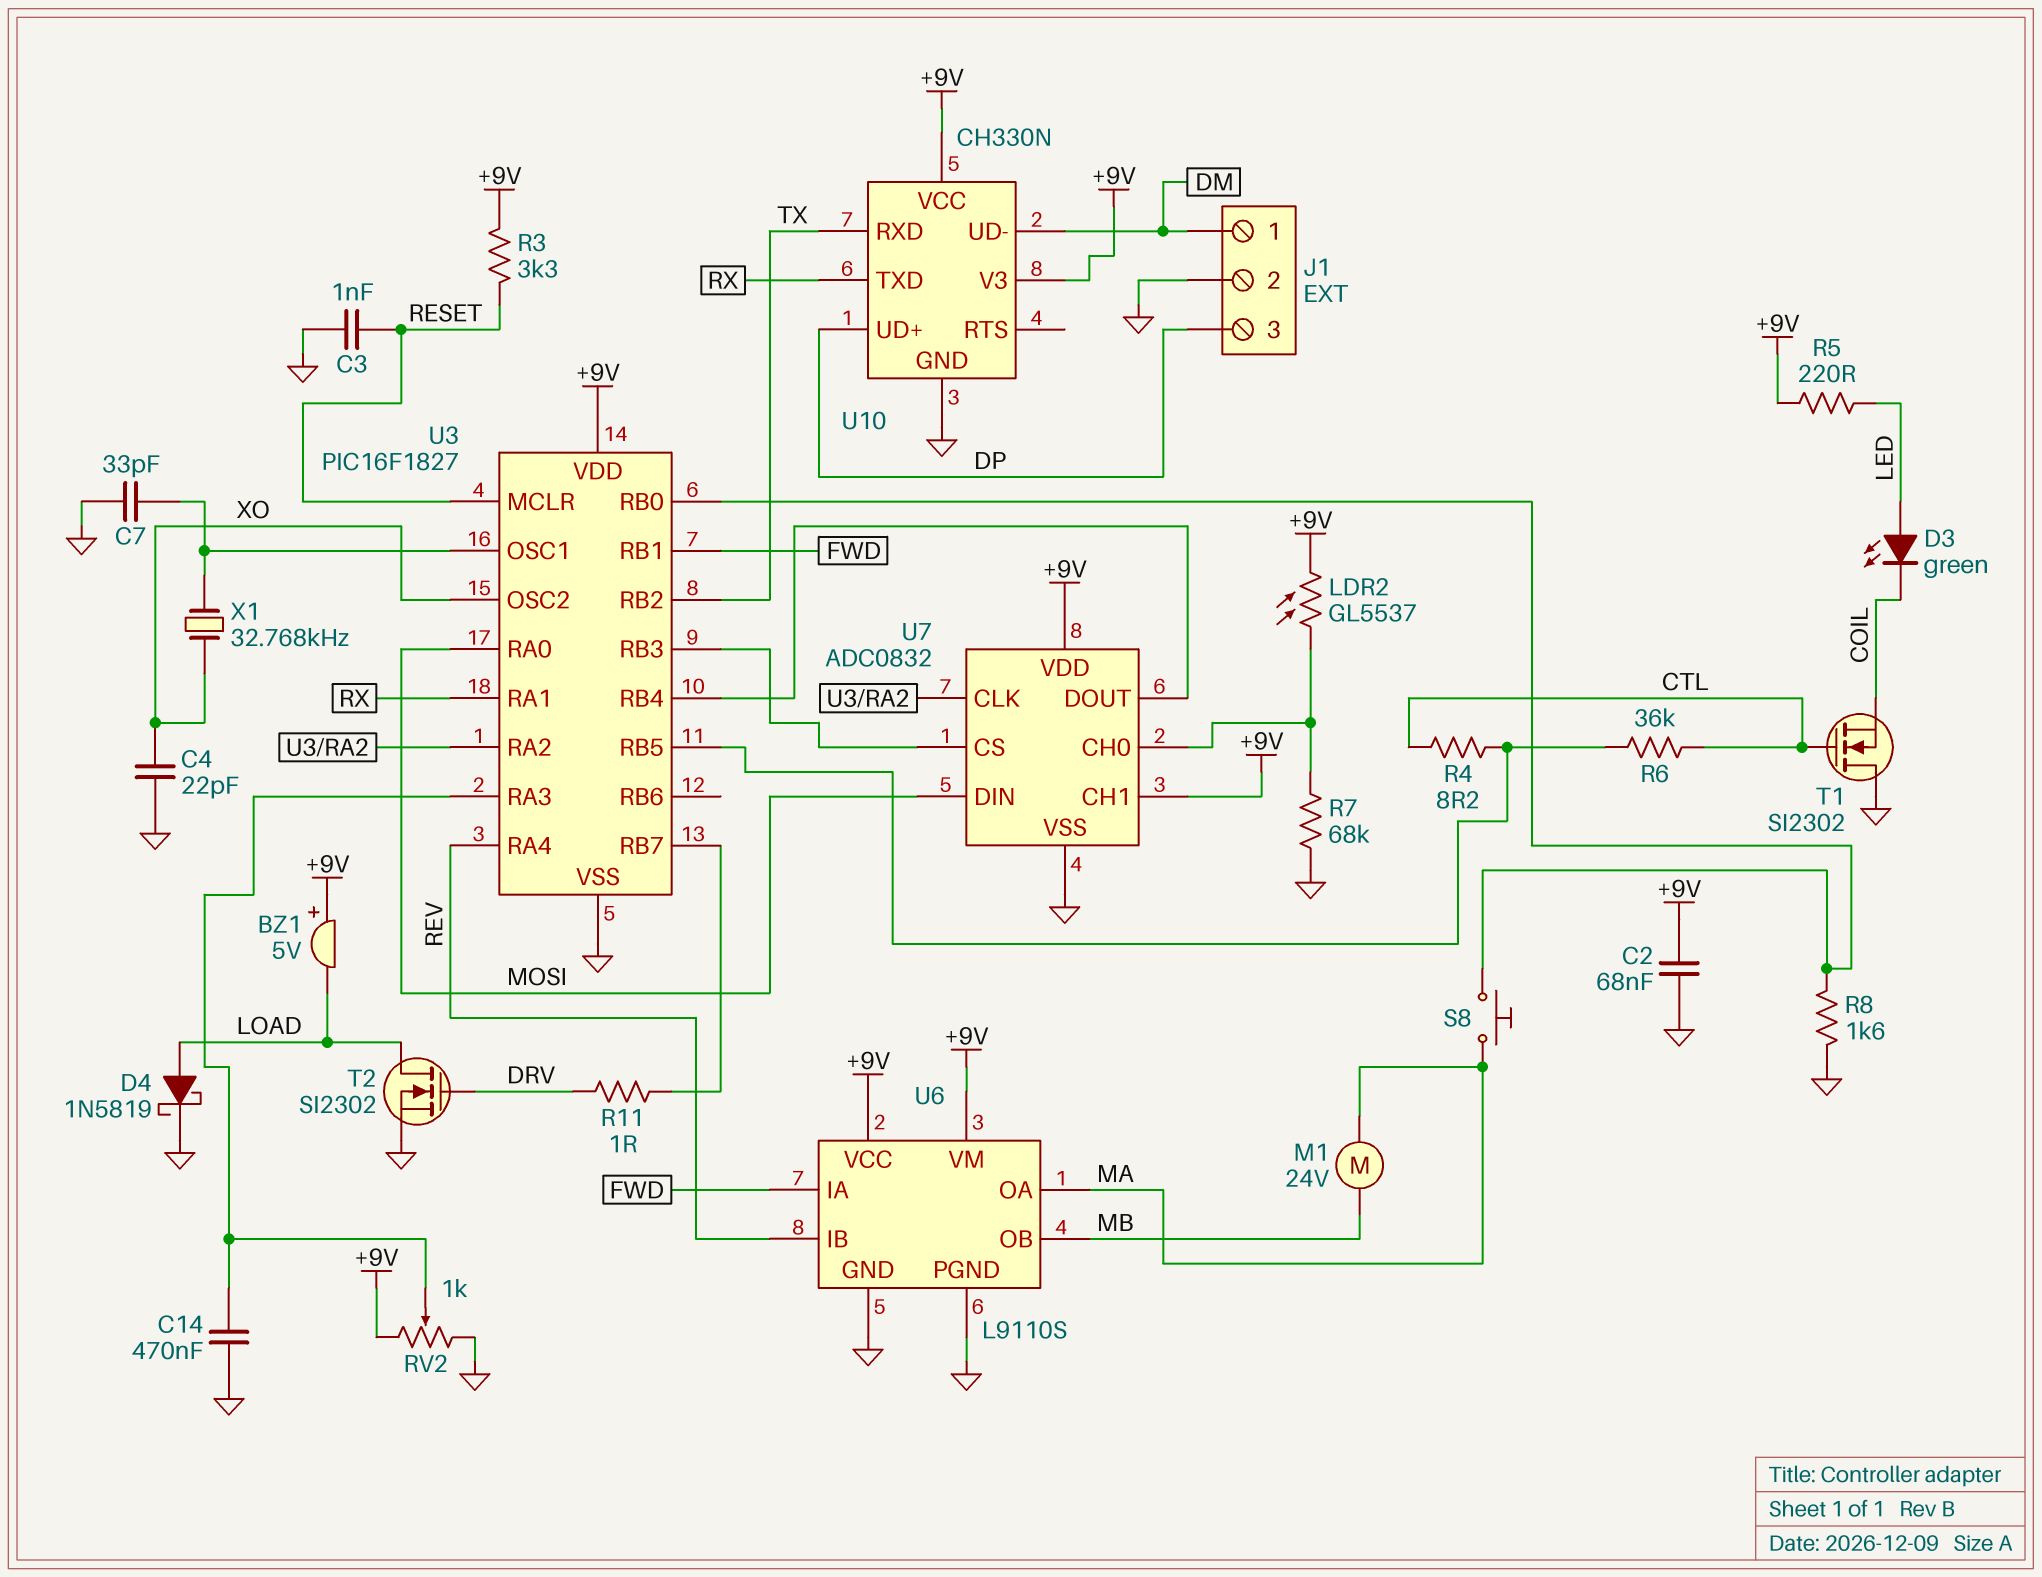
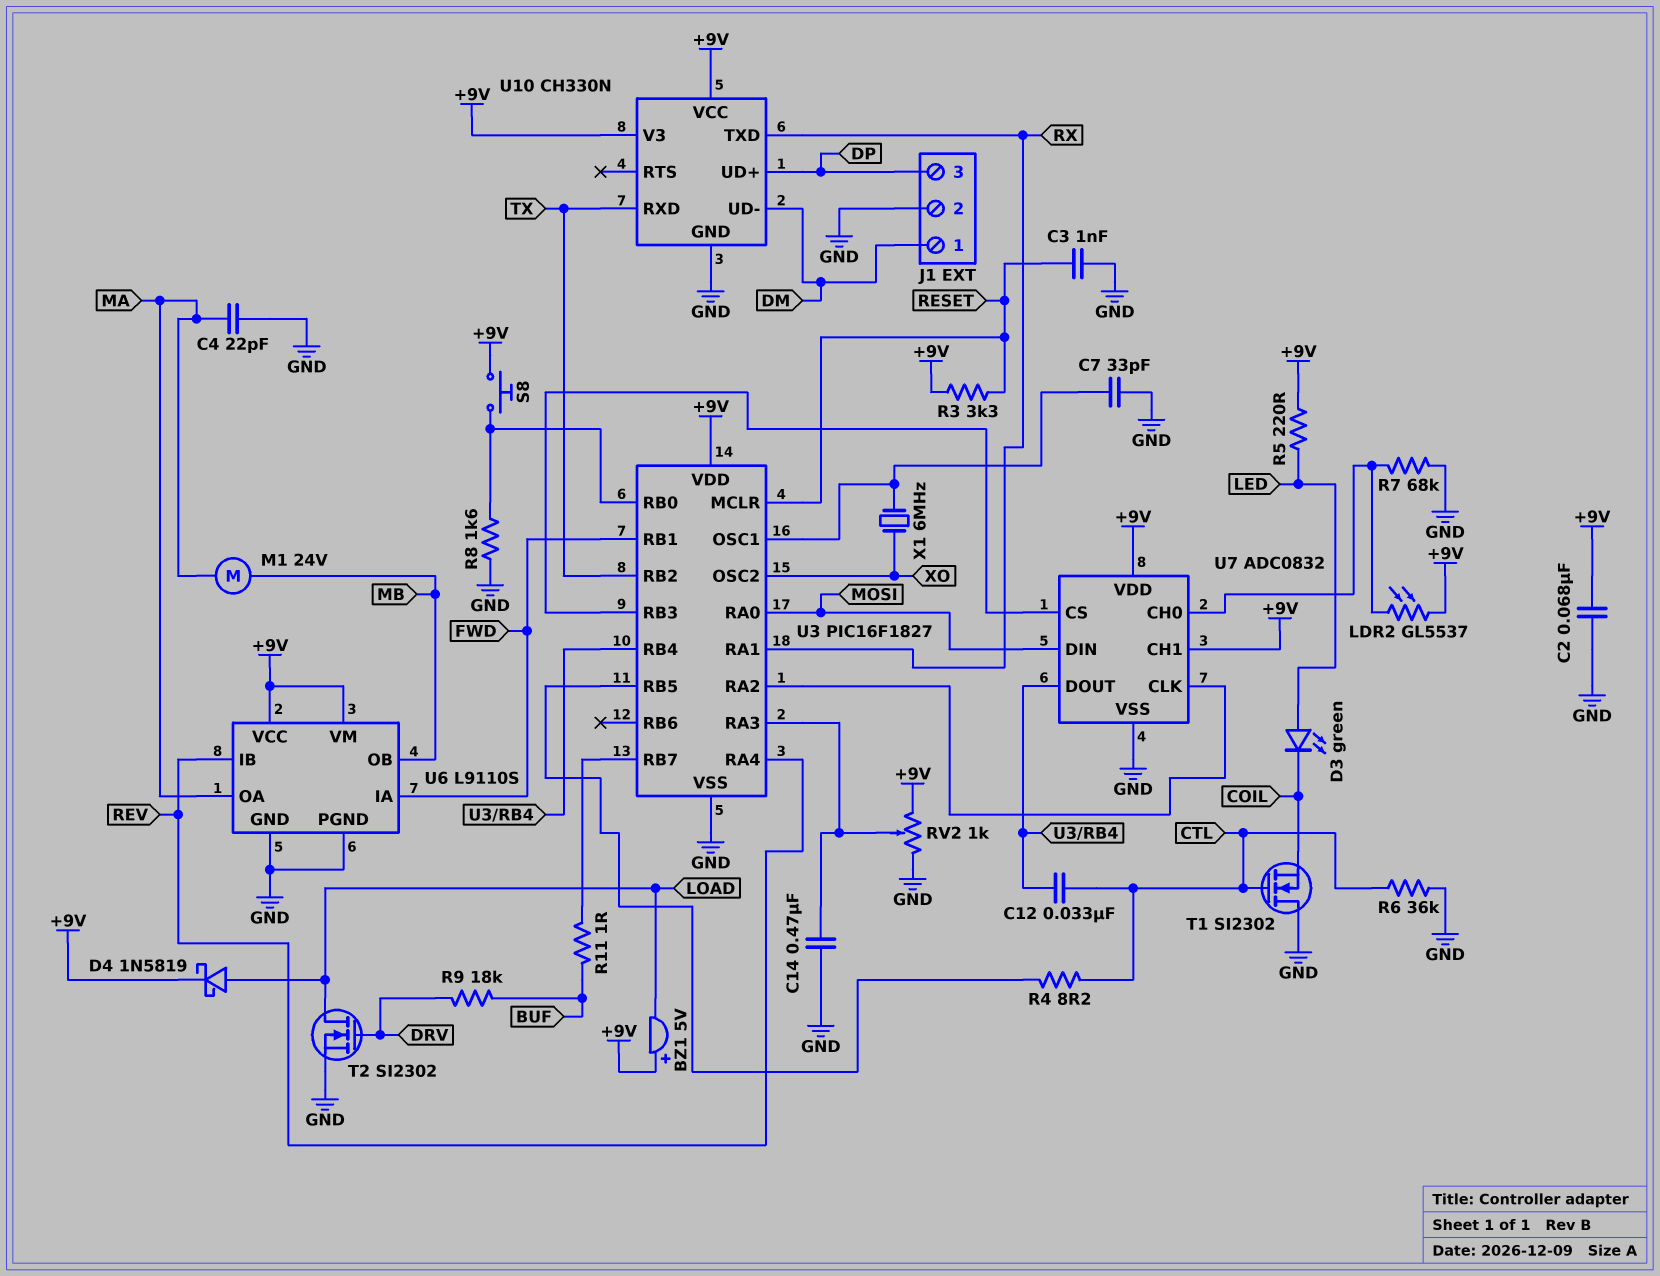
C4: 22pF (GND, XO) -> 22pF (GND, MA)
C12: none -> 33nF (CTL, U3/RB4)
D4: schottky 1N5819 (A LOAD, K GND) -> schottky 1N5819 (A LOAD, K +9V)
R6: 36k (CTL, U3/RB5) -> 36k (CTL, GND)
R9: none -> 18k (BUF, DRV)
R11: 1 (DRV, U3/RB7) -> 1 (BUF, U3/RB7)
S8: button (MA, U3/RB0) -> button (+9V, U3/RB0)
X1: 32.768kHz (U3/OSC1, XO) -> 6MHz (U3/OSC1, XO)

